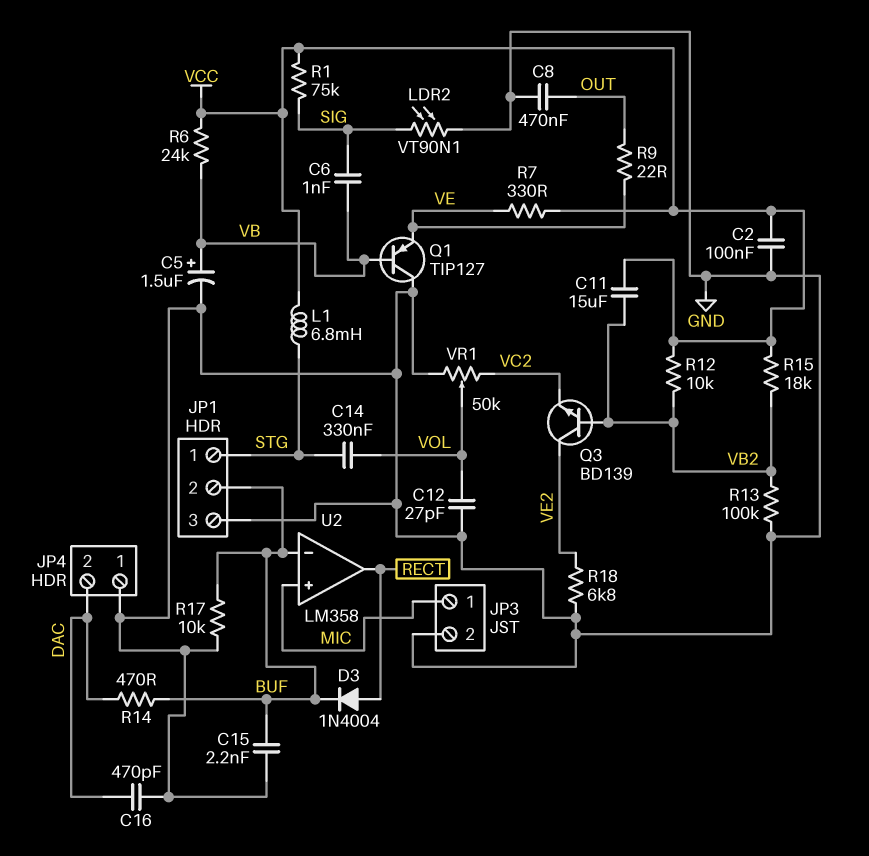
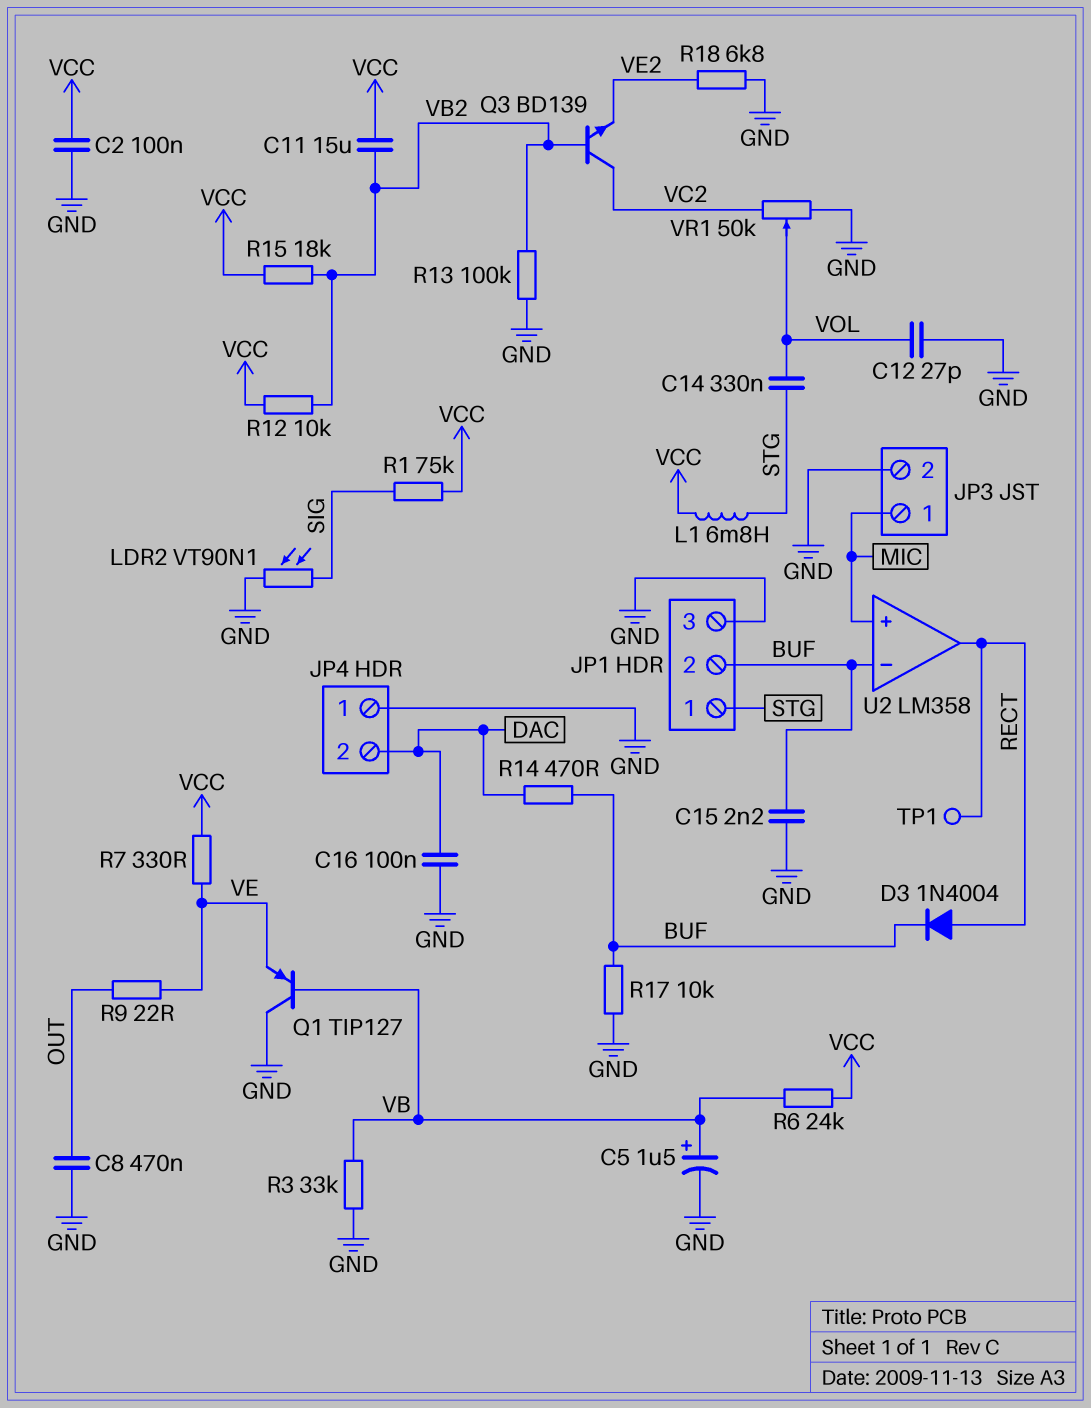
C6: 1nF (SIG, VB) -> none
C16: 470pF (DAC, GND) -> 100nF (DAC, GND)
Q3: NPN BD139 (B VB2, C VE2, E VC2) -> NPN BD139 (B VB2, C VC2, E VE2)
R3: none -> 33k (GND, VB)
TP1: none -> test point (RECT)

